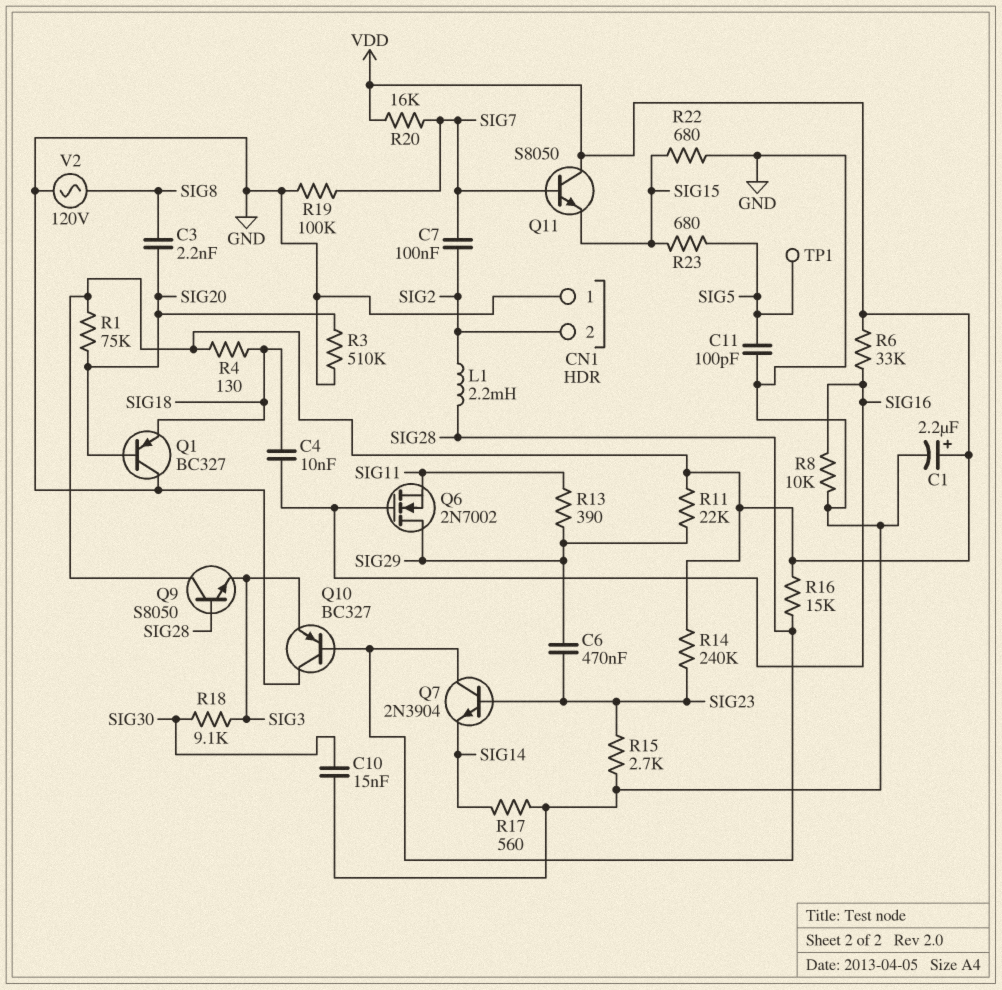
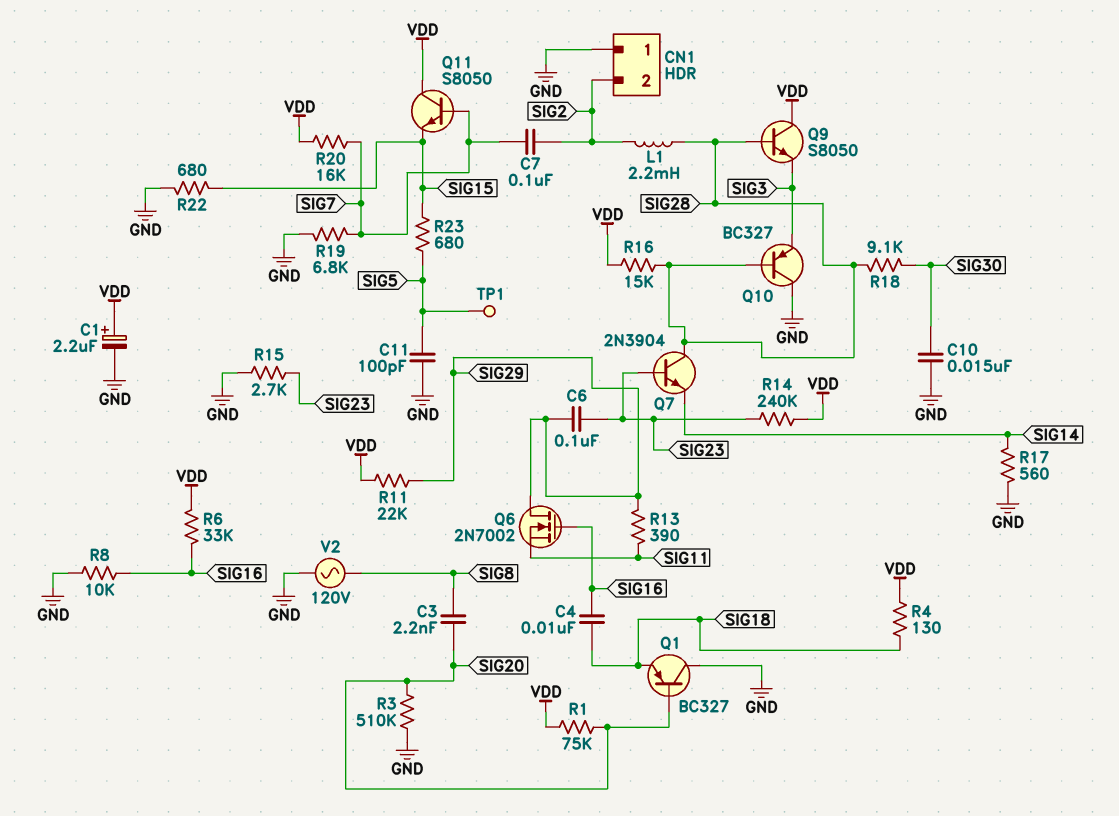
C6: 470nF (SIG23, SIG29) -> 100nF (SIG23, SIG29)
R18: 9.1k (SIG3, SIG30) -> 9.1k (SIG28, SIG30)
R19: 100k (GND, SIG7) -> 6.8k (GND, SIG7)

